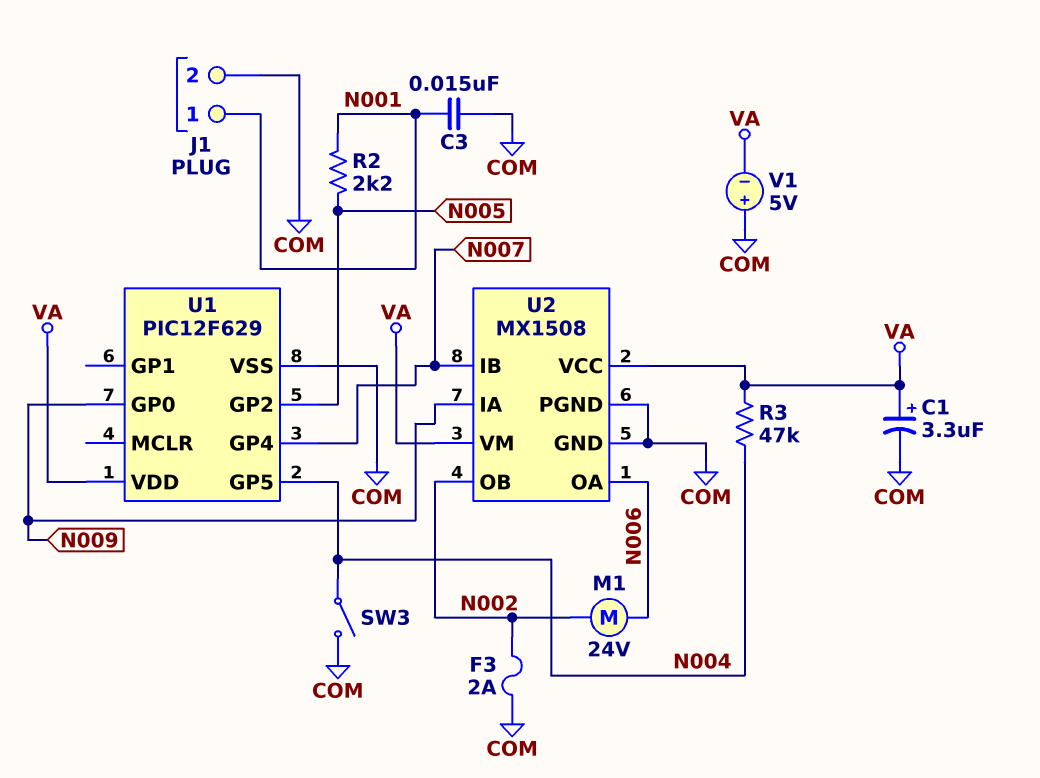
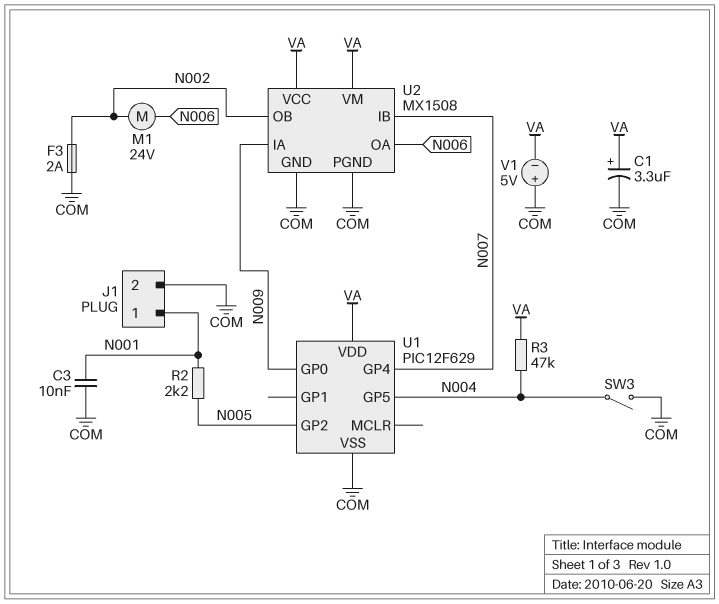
C3: 15nF (COM, N001) -> 10nF (COM, N001)

